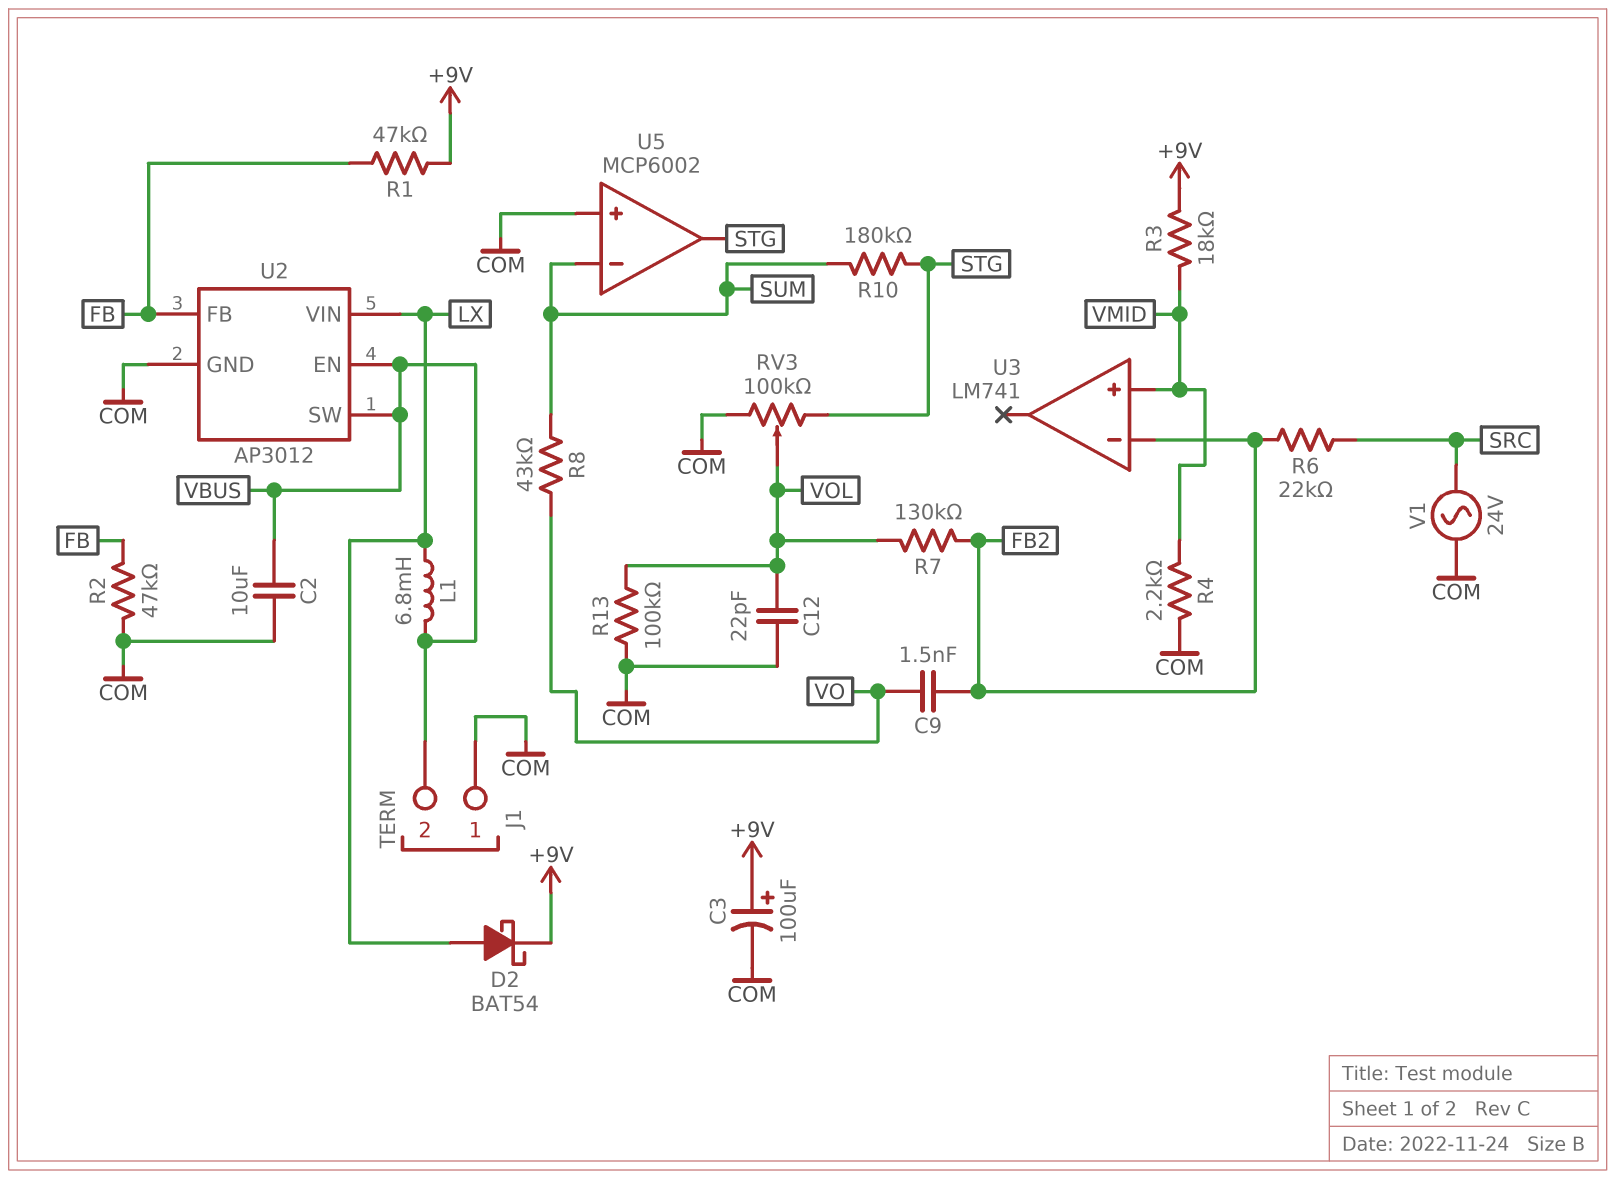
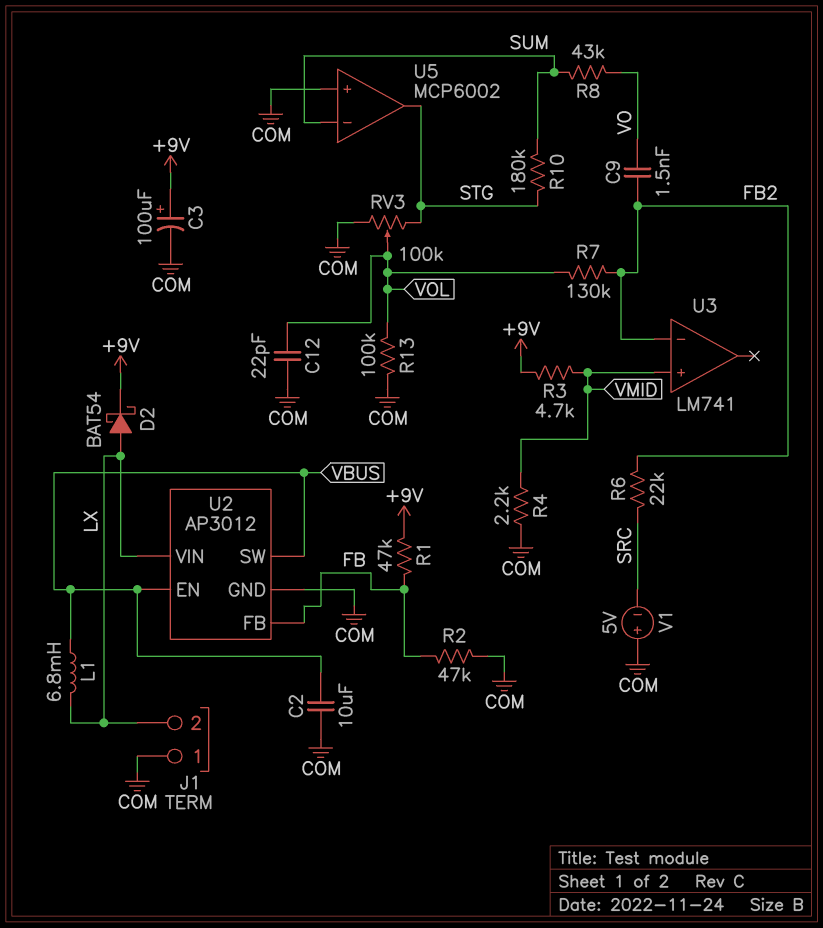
J1 pin 2: VBUS -> LX
R3: 18k (+9V, VMID) -> 4.7k (+9V, VMID)
V1: AC 24V (COM, SRC) -> 5V (plus COM, minus SRC)

